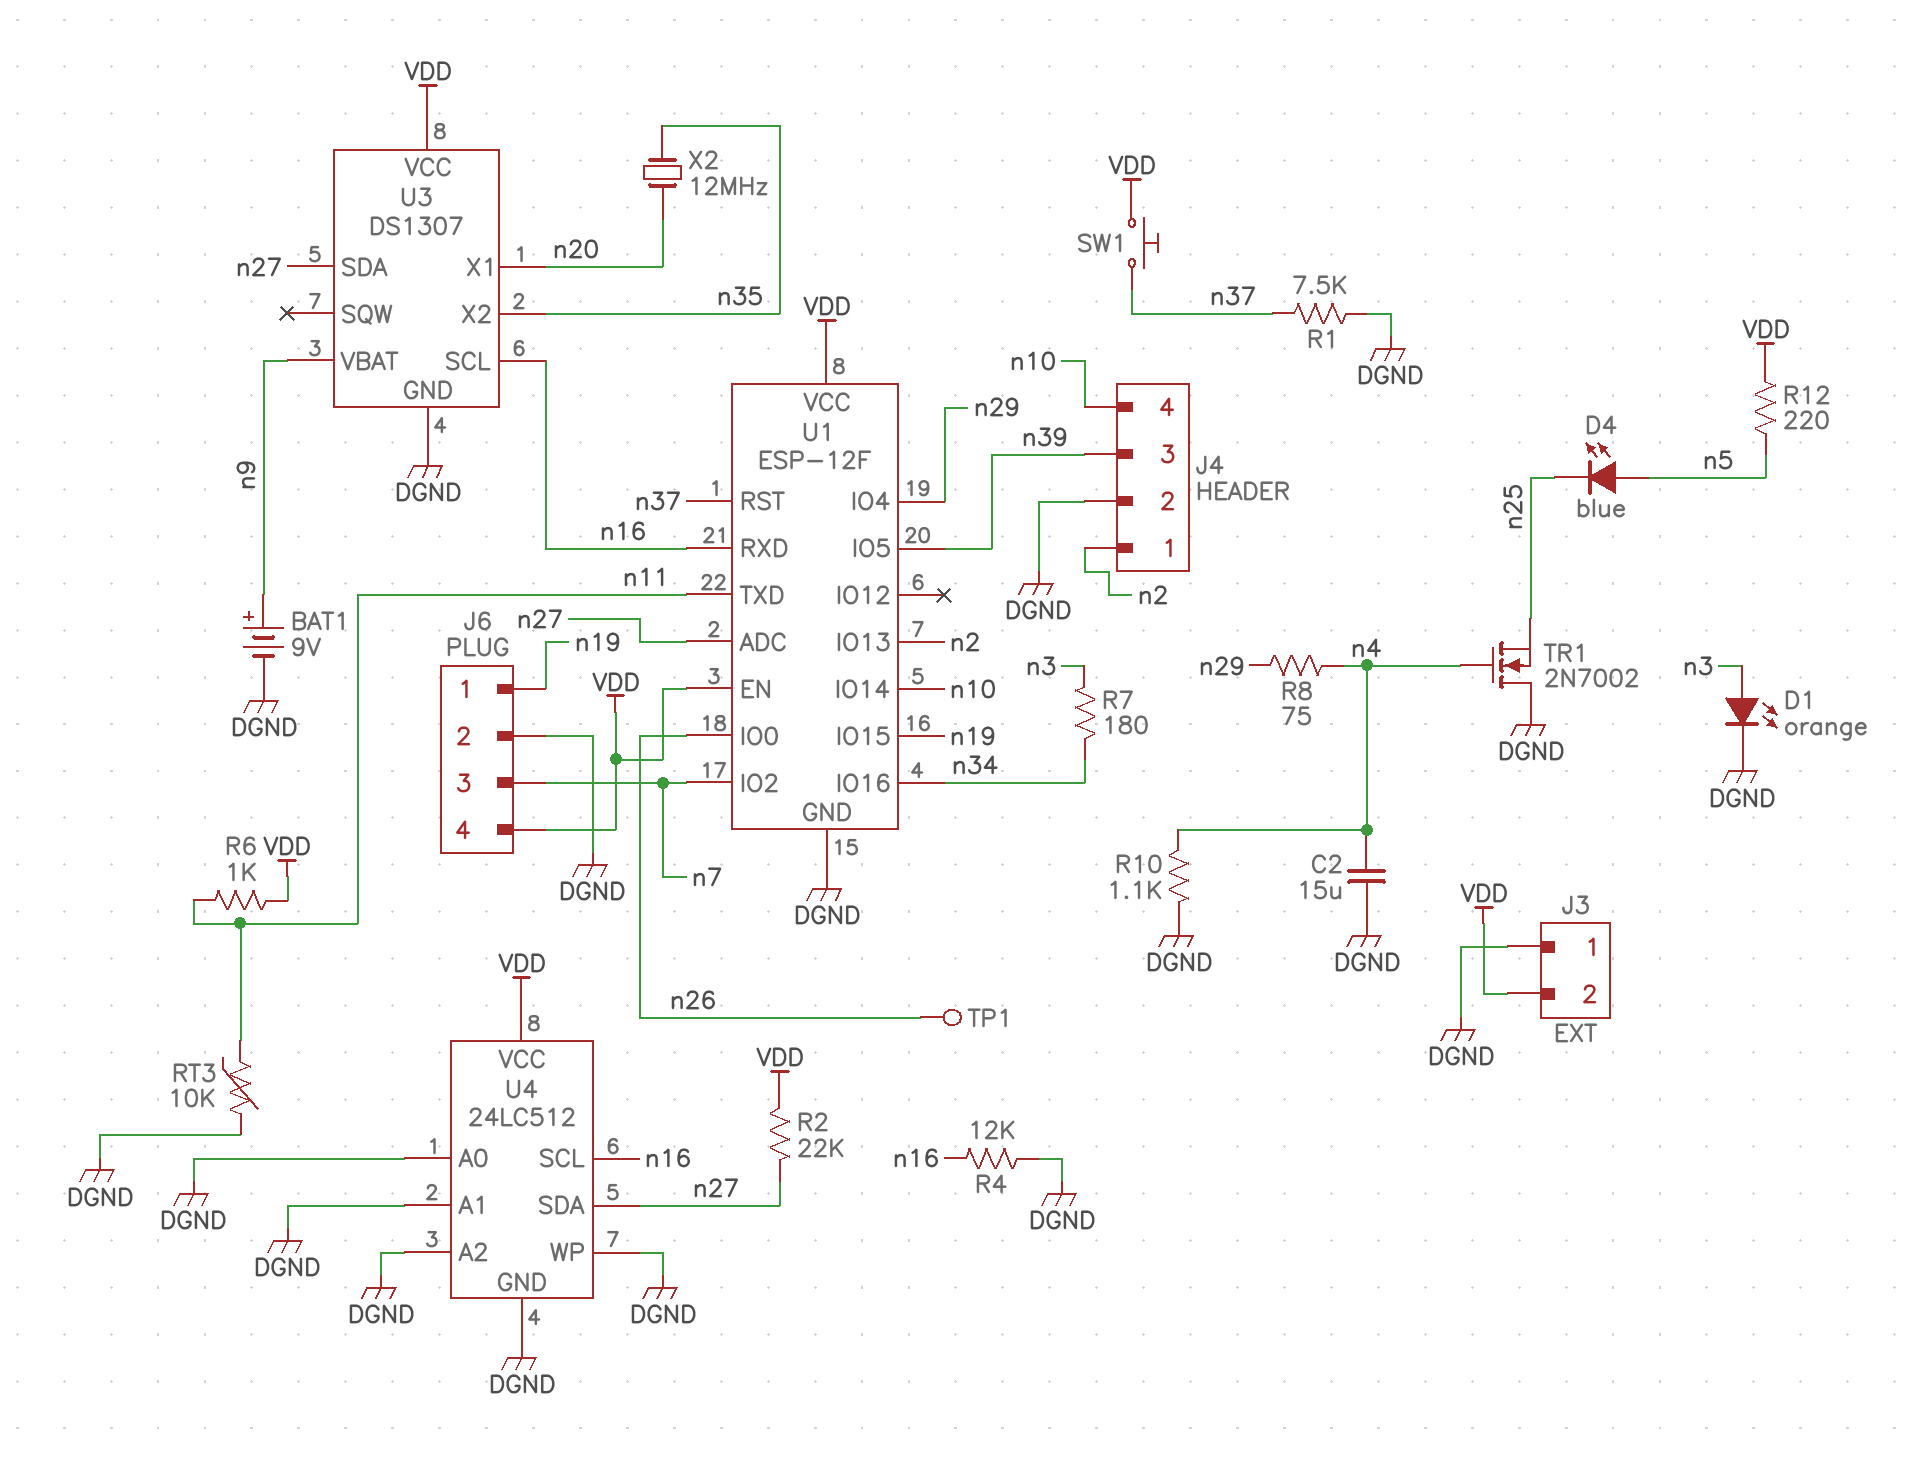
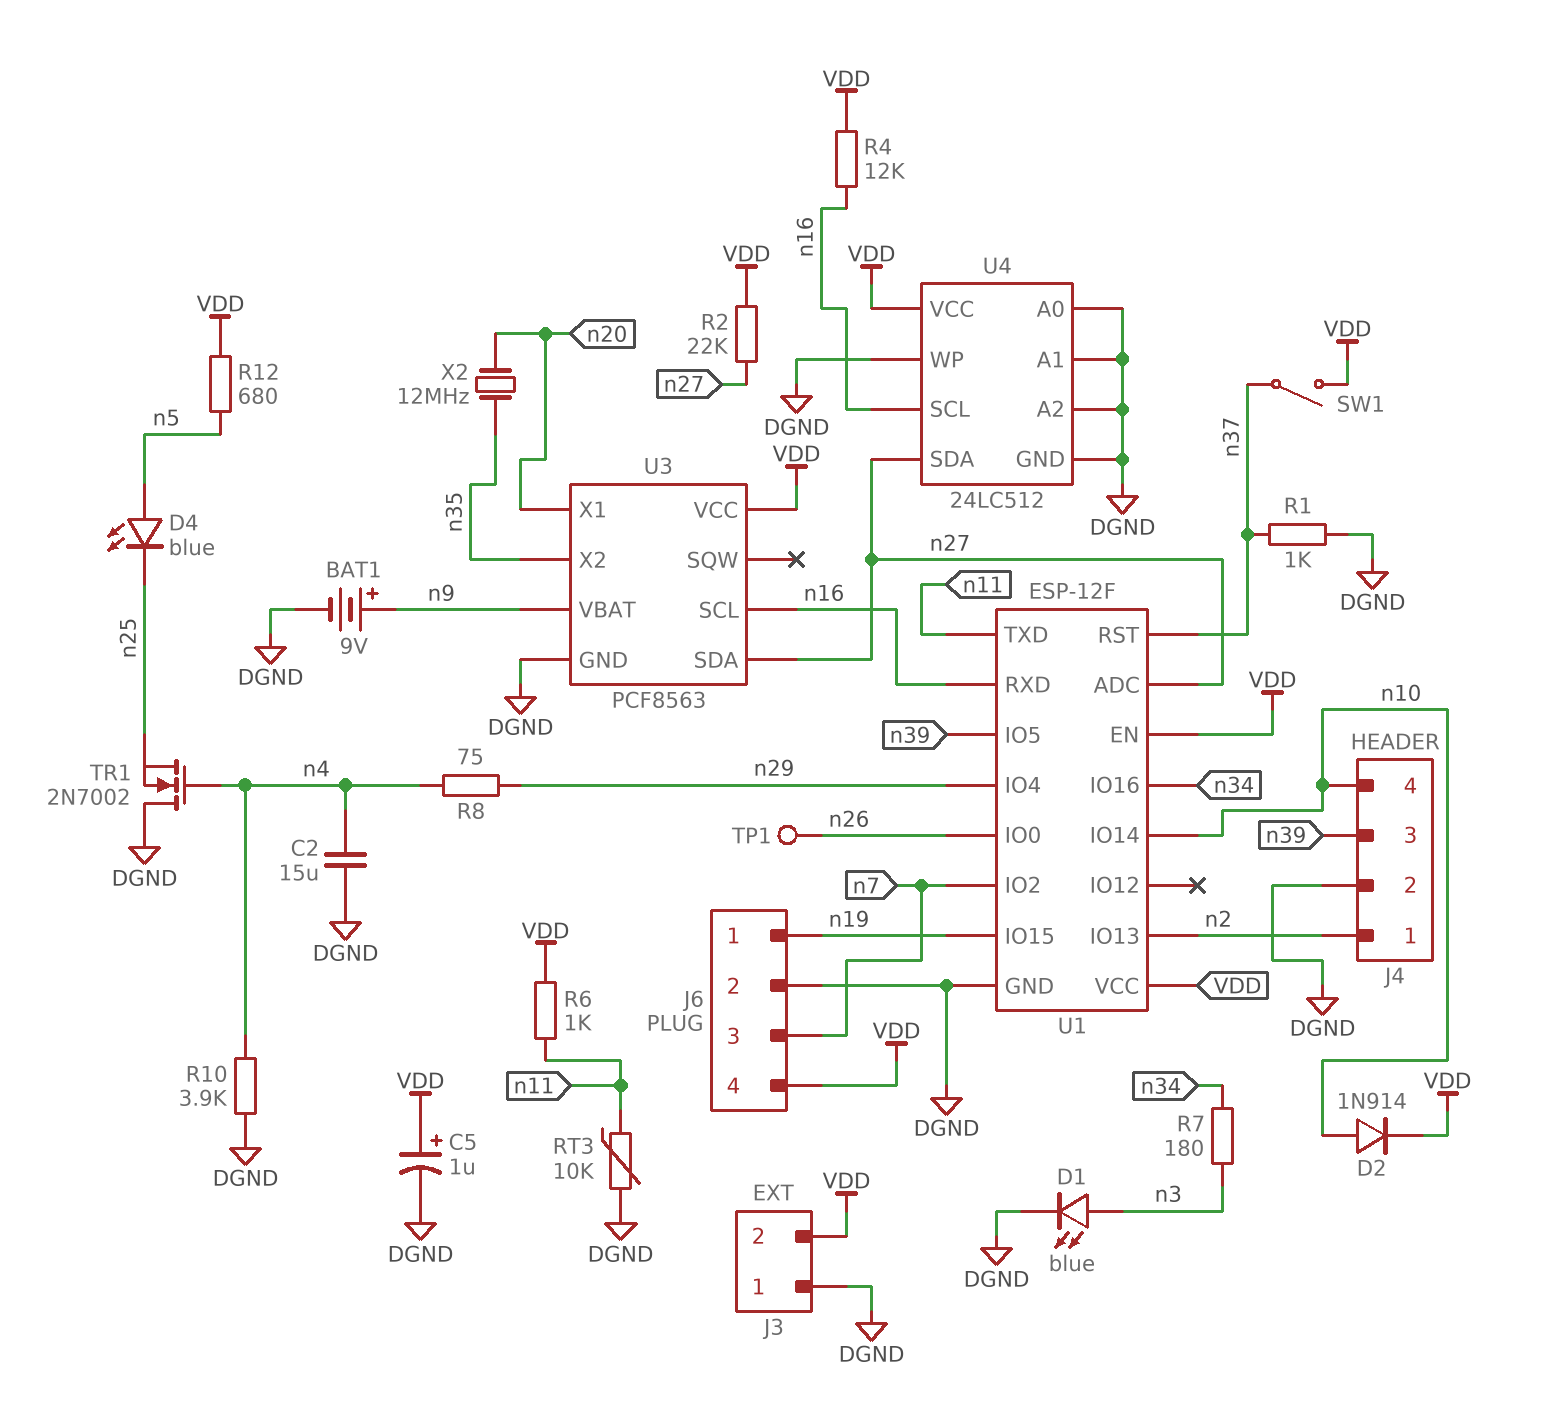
C5: none -> 1uF (plus VDD, minus DGND)
D1: LED orange (A n3, K DGND) -> LED blue (A n3, K DGND)
D2: none -> diode 1N914 (A n10, K VDD)
R1: 7.5k (DGND, n37) -> 1k (DGND, n37)
R4: 12k (DGND, n16) -> 12k (VDD, n16)
R10: 1.1k (DGND, n4) -> 3.9k (DGND, n4)
R12: 220 (VDD, n5) -> 680 (VDD, n5)
SW1: button (VDD, n37) -> switch (VDD, n37)
U3: DS1307 -> PCF8563

